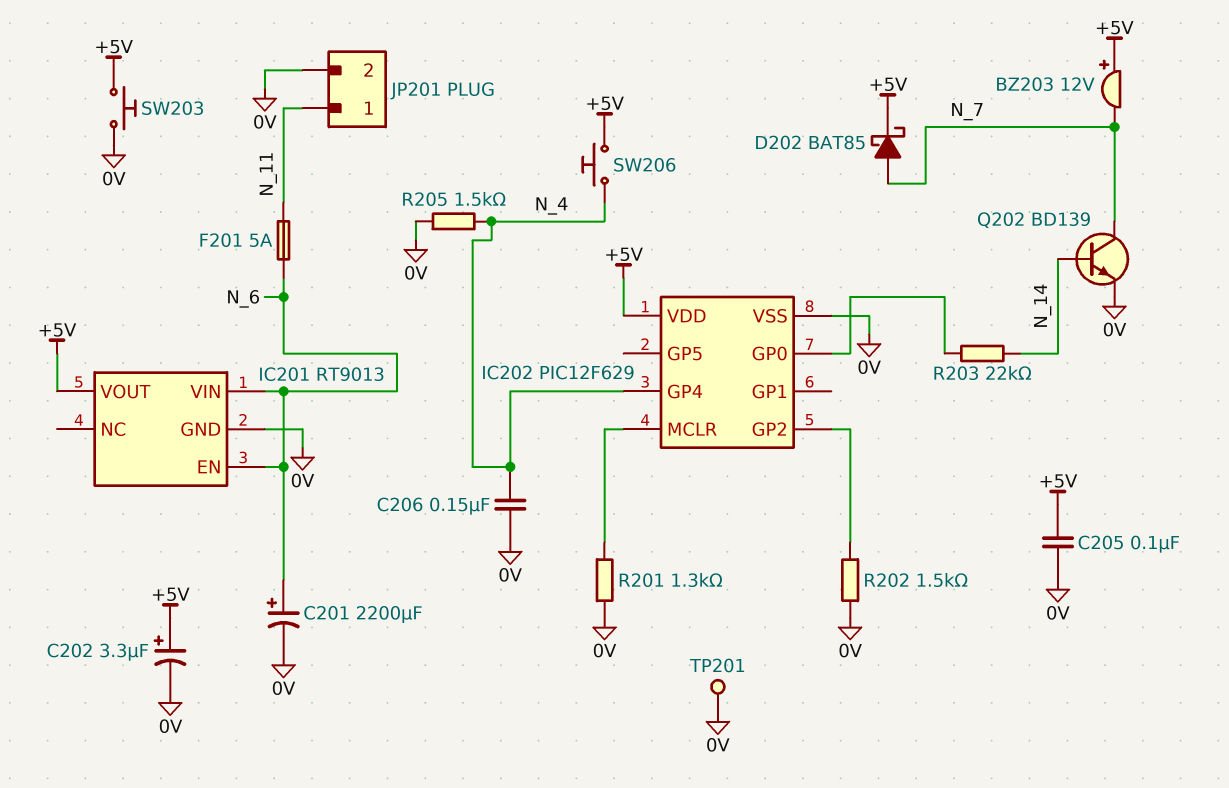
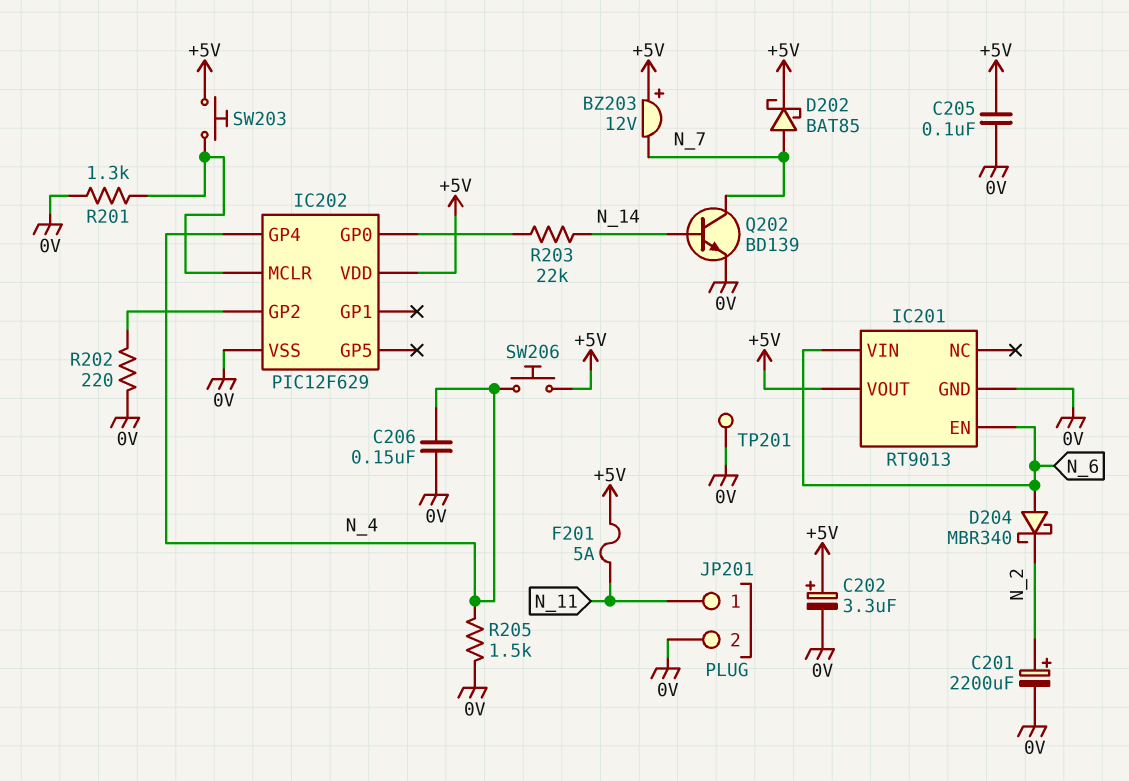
C201: 2200uF (plus N_6, minus 0V) -> 2200uF (plus N_2, minus 0V)
D204: none -> schottky MBR340 (A N_6, K N_2)
F201: 5A (N_6, N_11) -> 5A (+5V, N_11)
R202: 1.5k (0V, IC202/GP2) -> 220 (0V, IC202/GP2)
SW203: button (+5V, 0V) -> button (+5V, IC202/MCLR)

